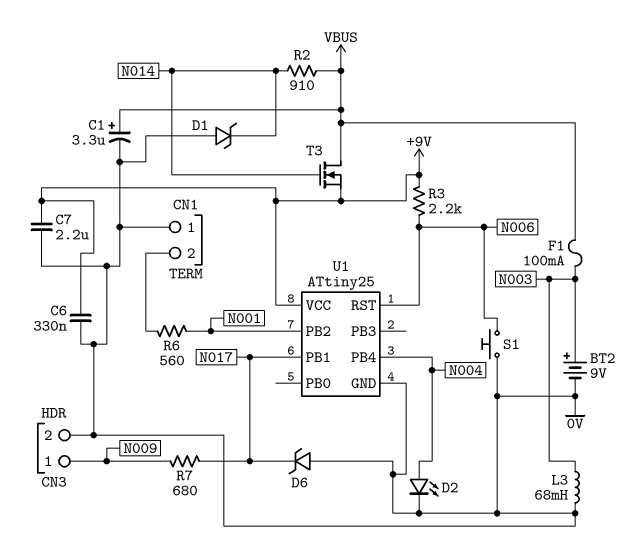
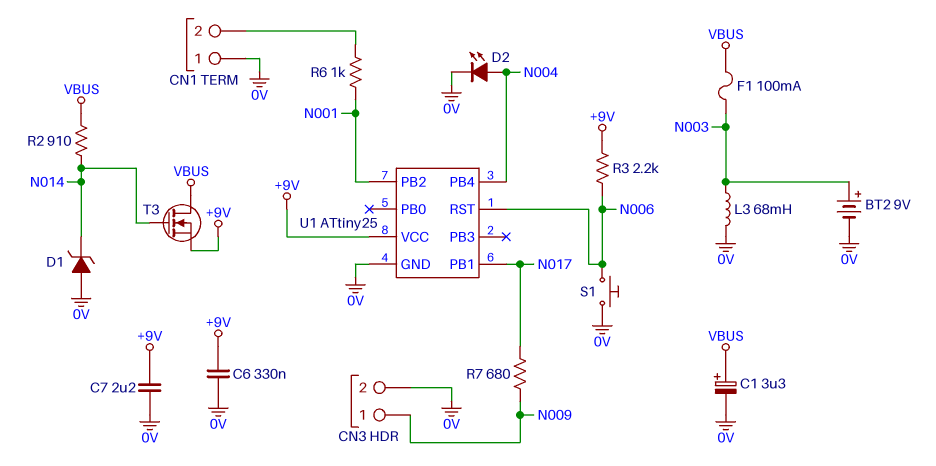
D6: zener (A 0V, K N017) -> none
R6: 560 (CN1/2, N001) -> 1k (CN1/2, N001)

